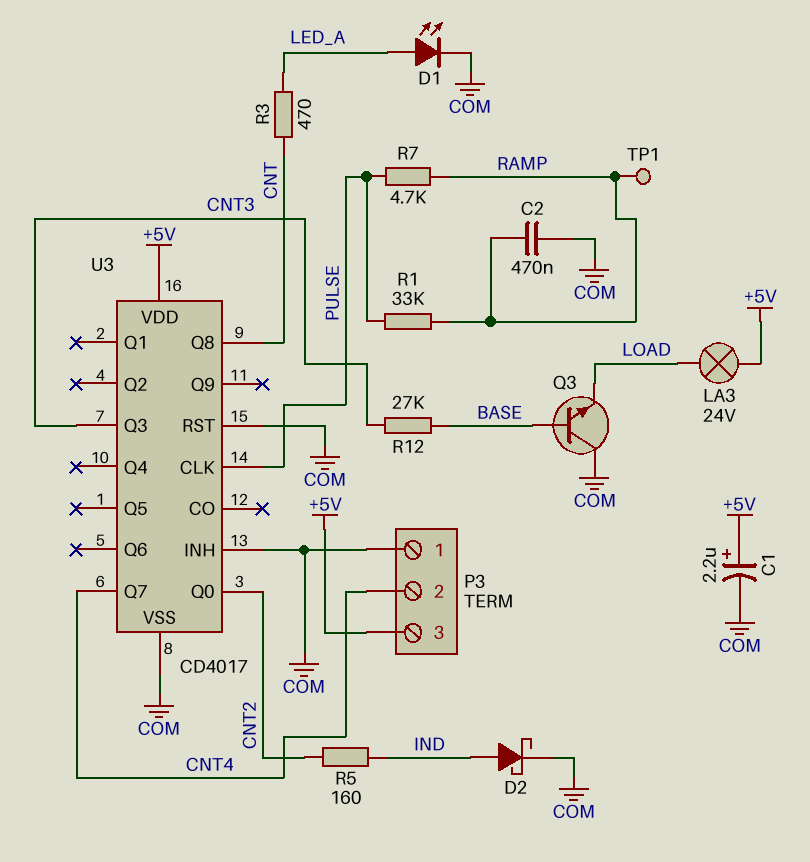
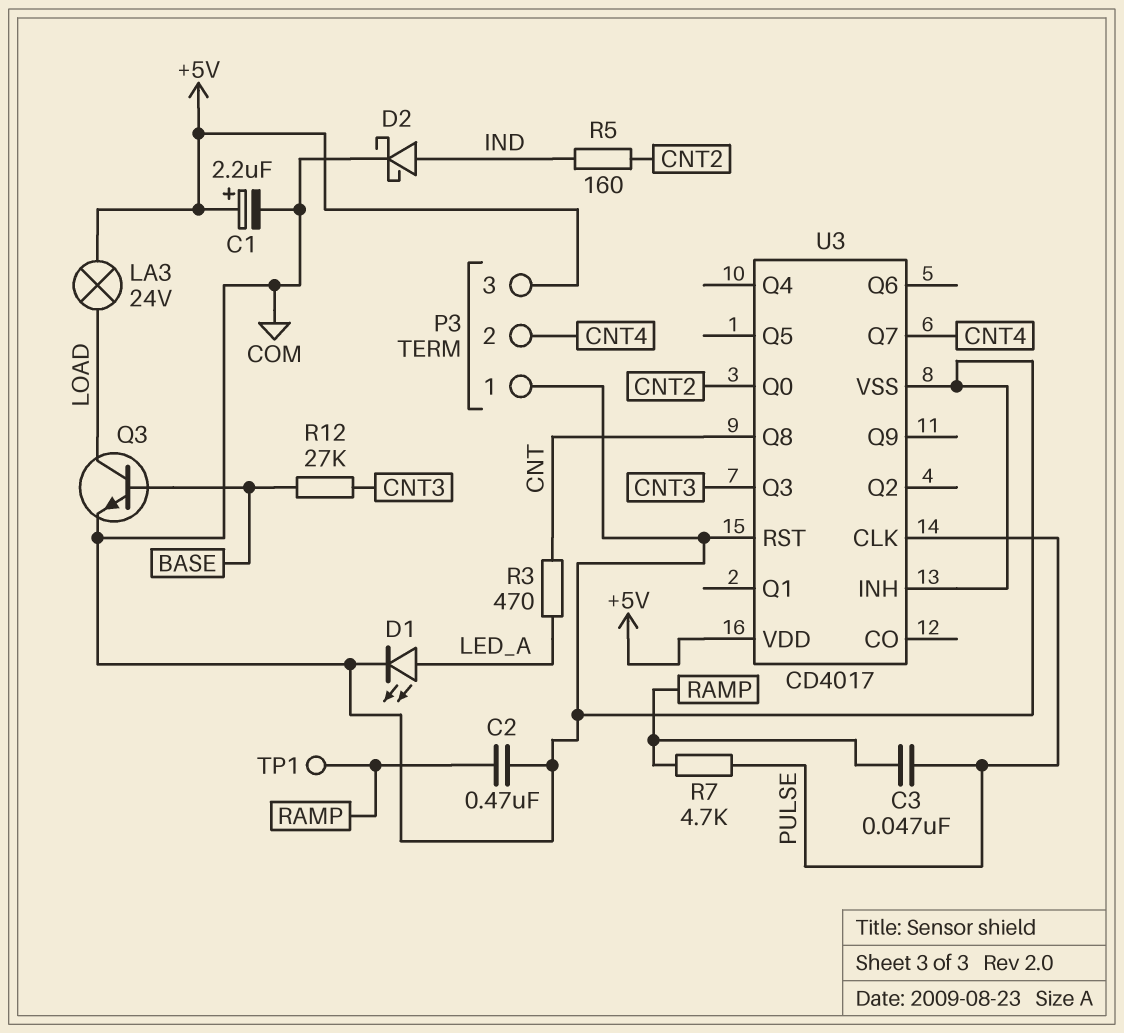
C3: none -> 47nF (PULSE, RAMP)
Q3: NPN (B BASE, C COM, E LOAD) -> NPN (B BASE, C LOAD, E COM)
R1: 33k (PULSE, RAMP) -> none

